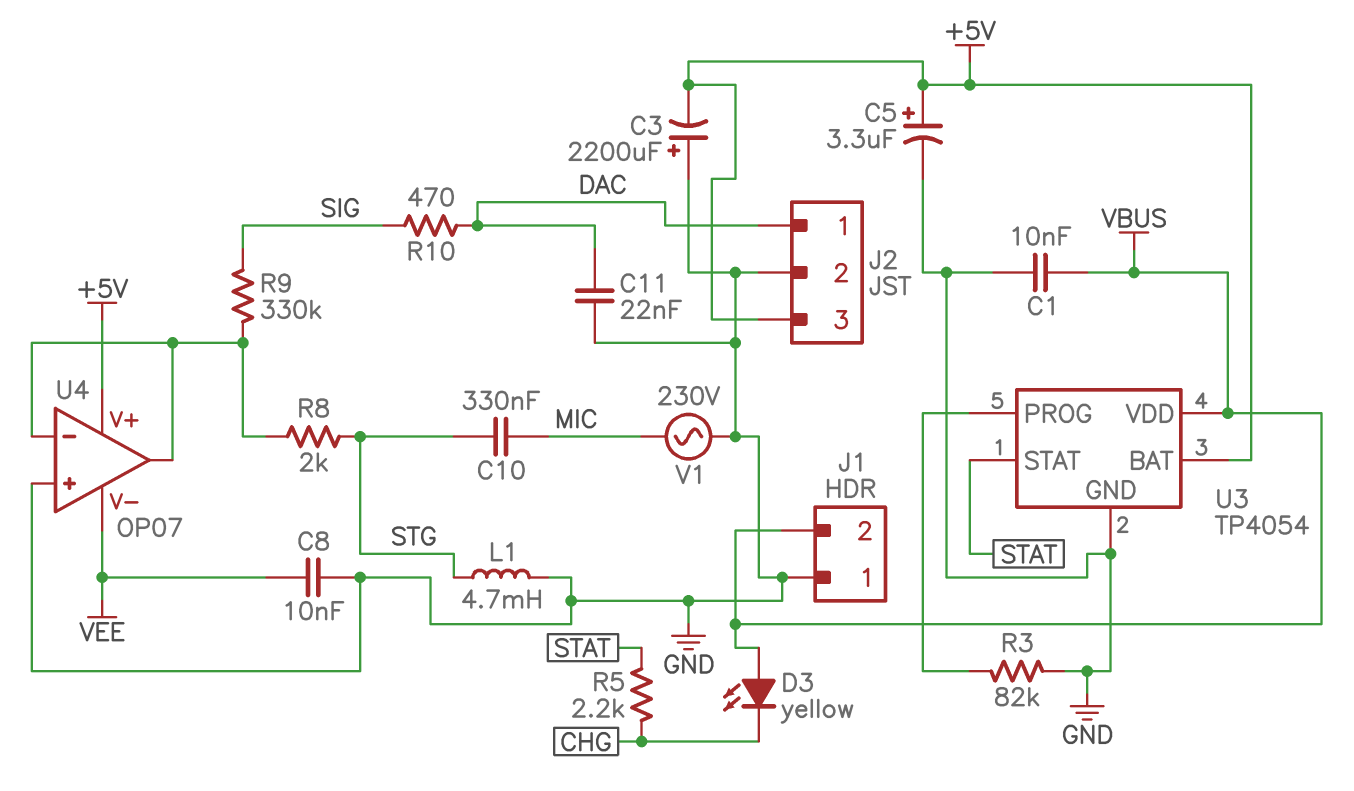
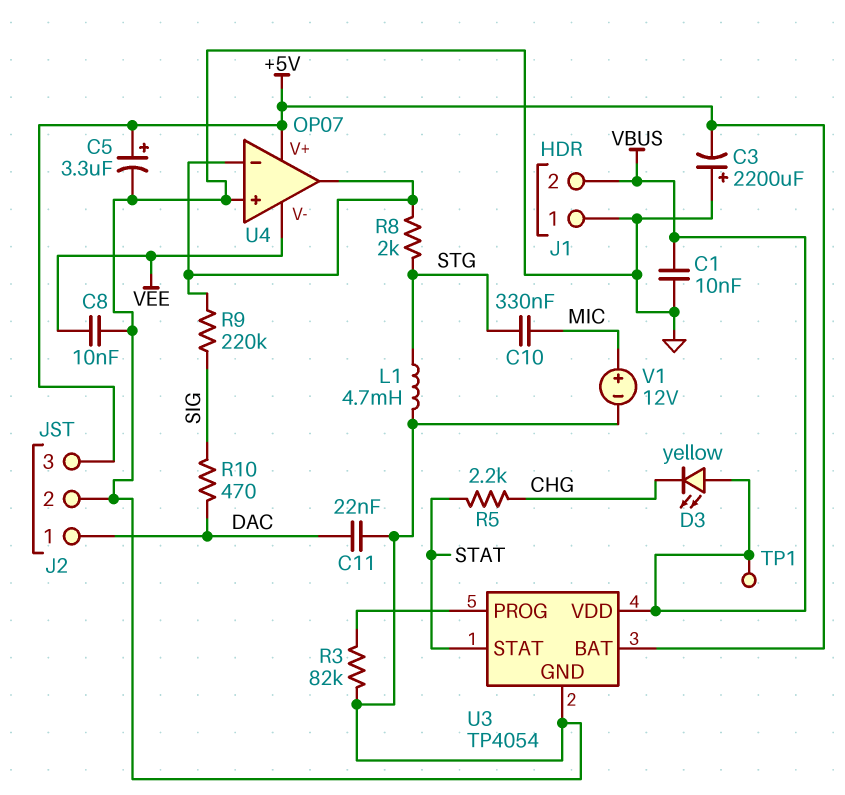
R9: 330k (SIG, U4/in-) -> 220k (SIG, U4/in-)
TP1: none -> test point (VBUS)
V1: AC 230V (GND, MIC) -> 12V (plus MIC, minus GND)

